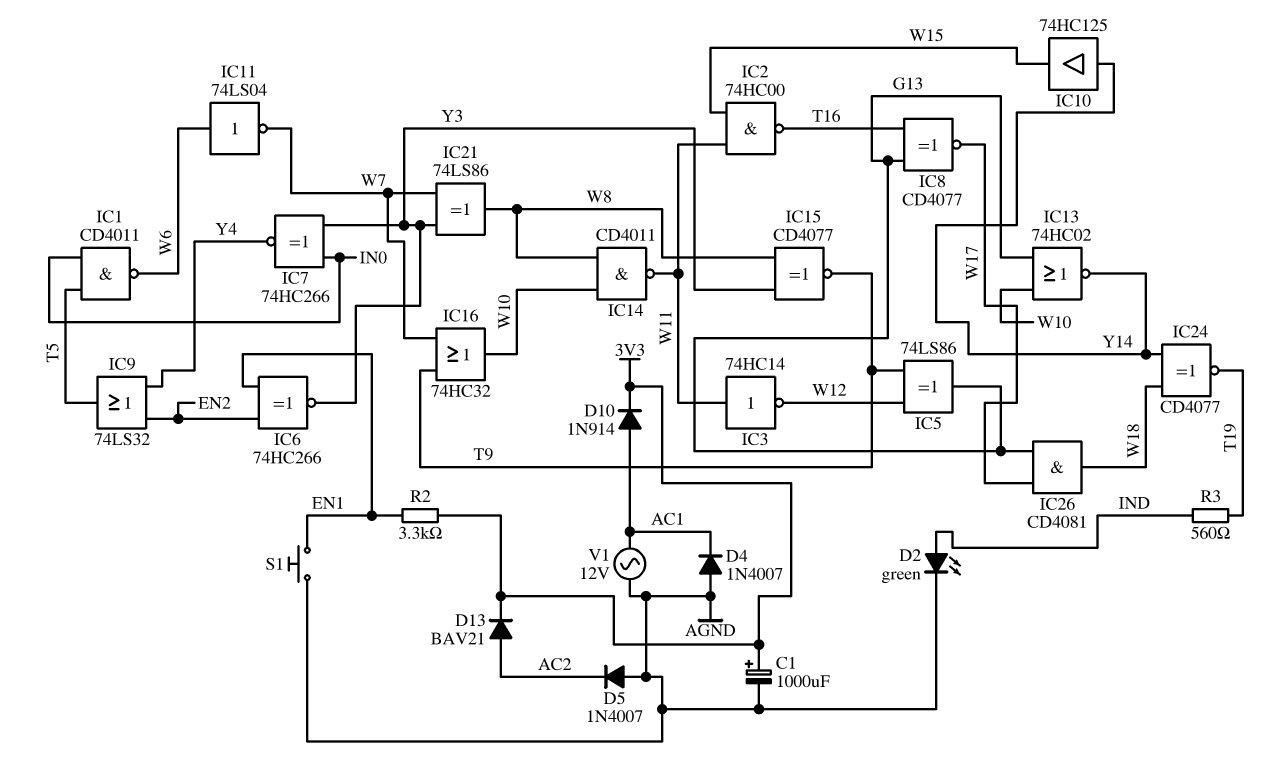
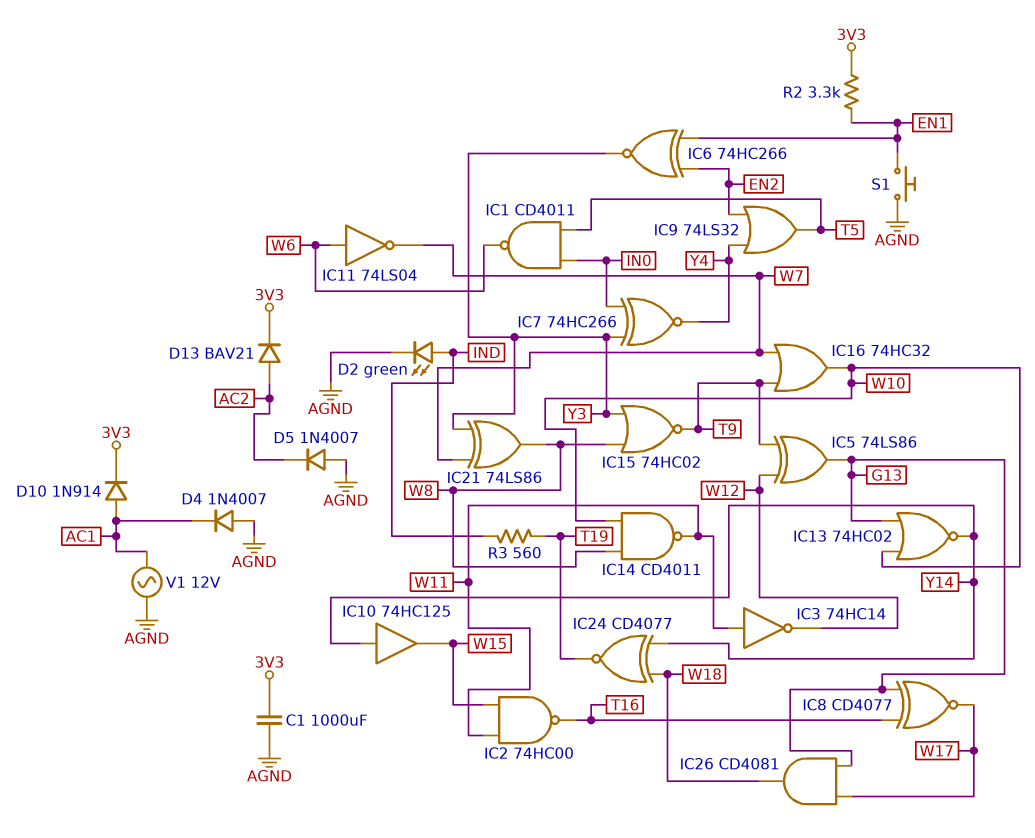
C1: 1000uF (plus 3V3, minus AGND) -> 1000uF (3V3, AGND)
IC15: XNOR CD4077 (in W8, in Y3, out T9) -> NOR 74HC02 (in W8, in Y3, out T9)

